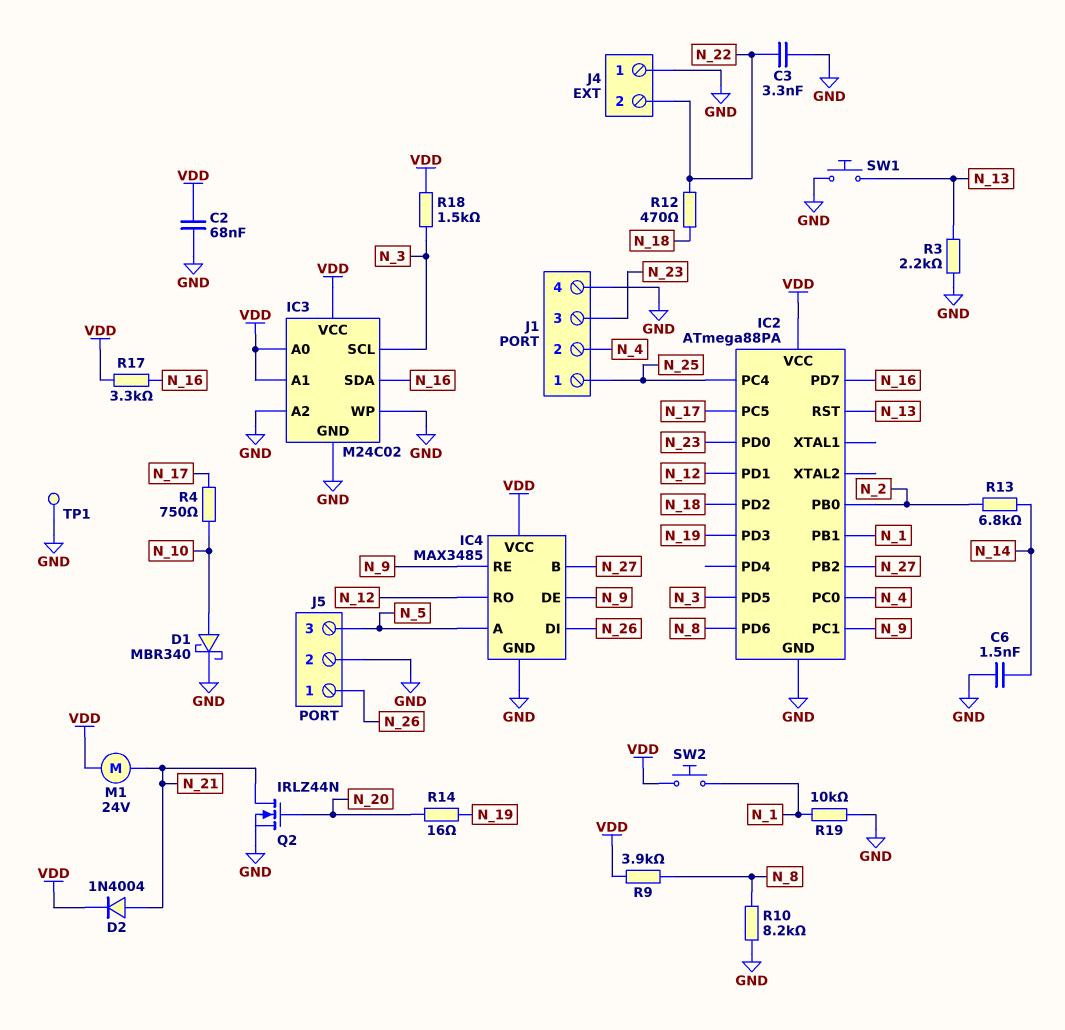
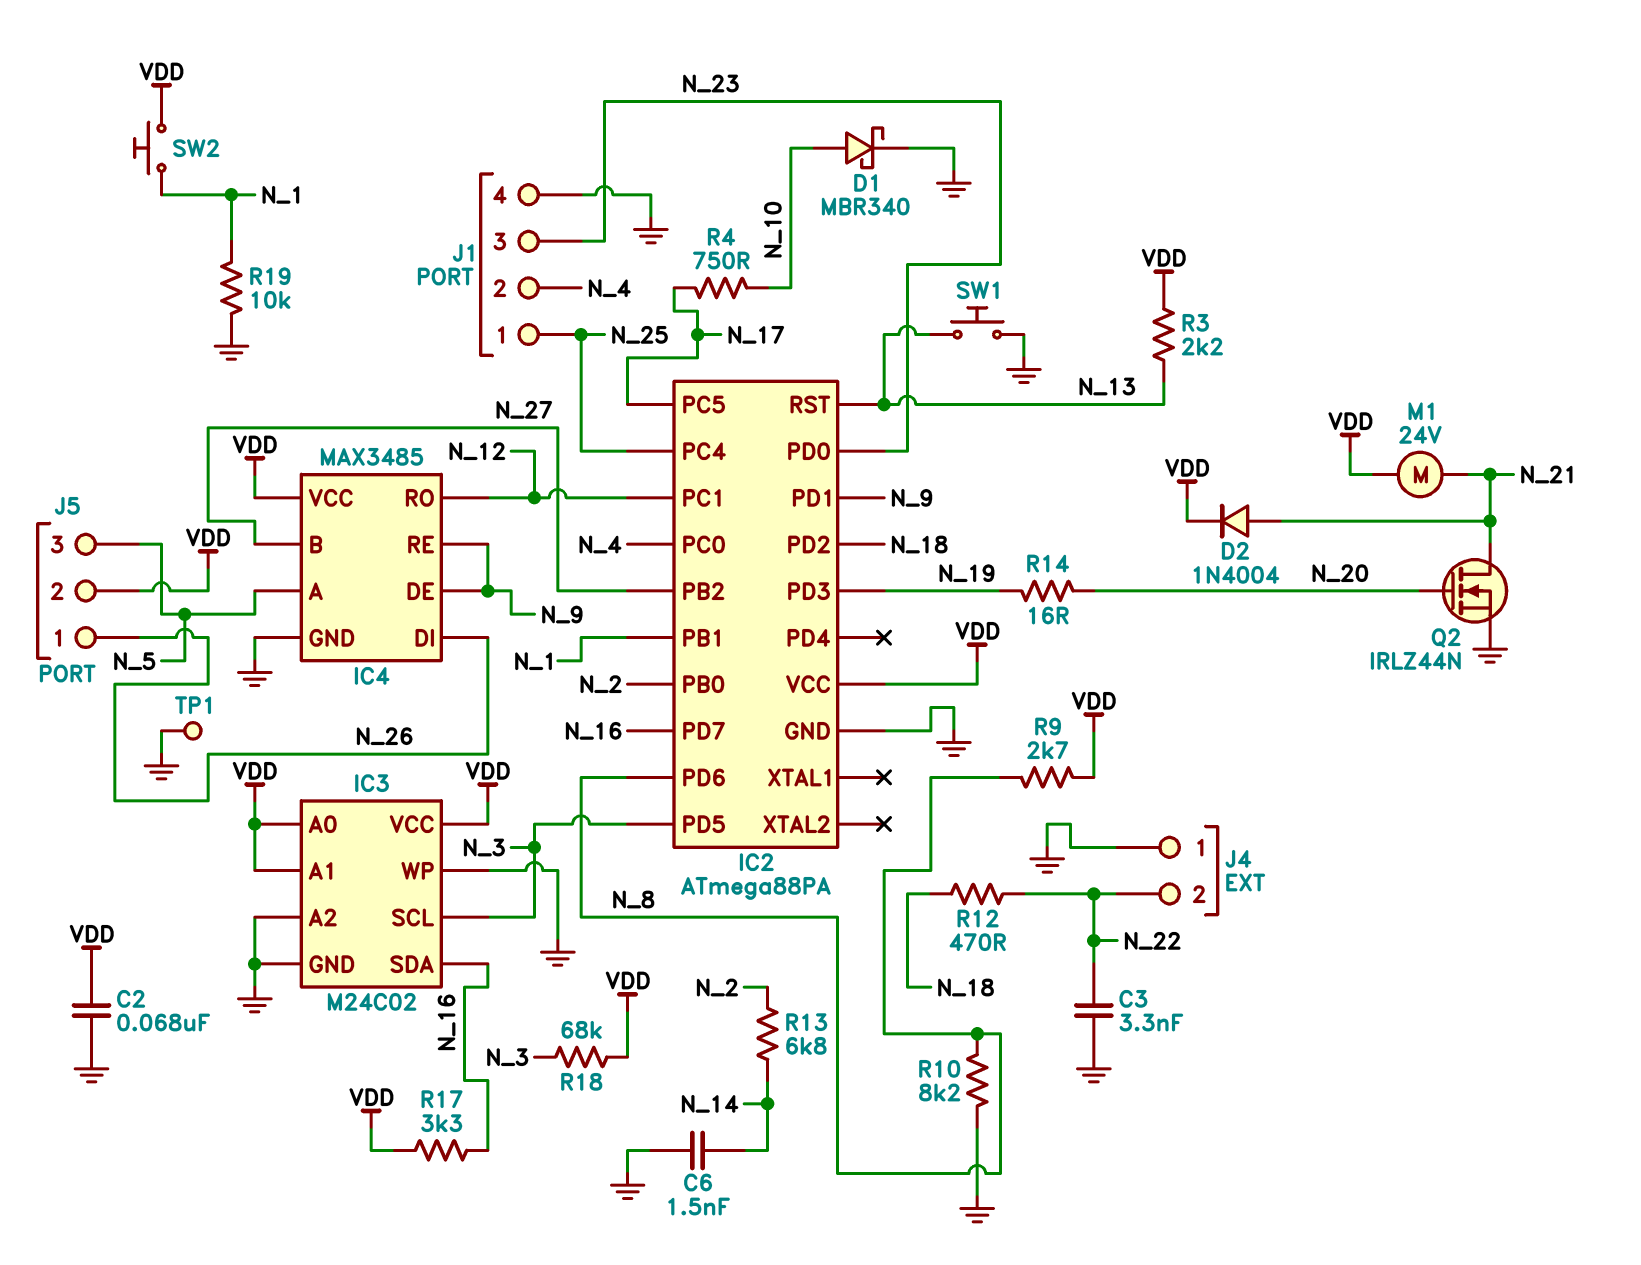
IC2 pin PC1: N_9 -> N_12
IC2 pin PD1: N_12 -> N_9
J5 pin 2: GND -> VDD
R3: 2.2k (GND, N_13) -> 2.2k (N_13, VDD)
R9: 3.9k (N_8, VDD) -> 2.7k (N_8, VDD)
R18: 1.5k (N_3, VDD) -> 68k (N_3, VDD)

